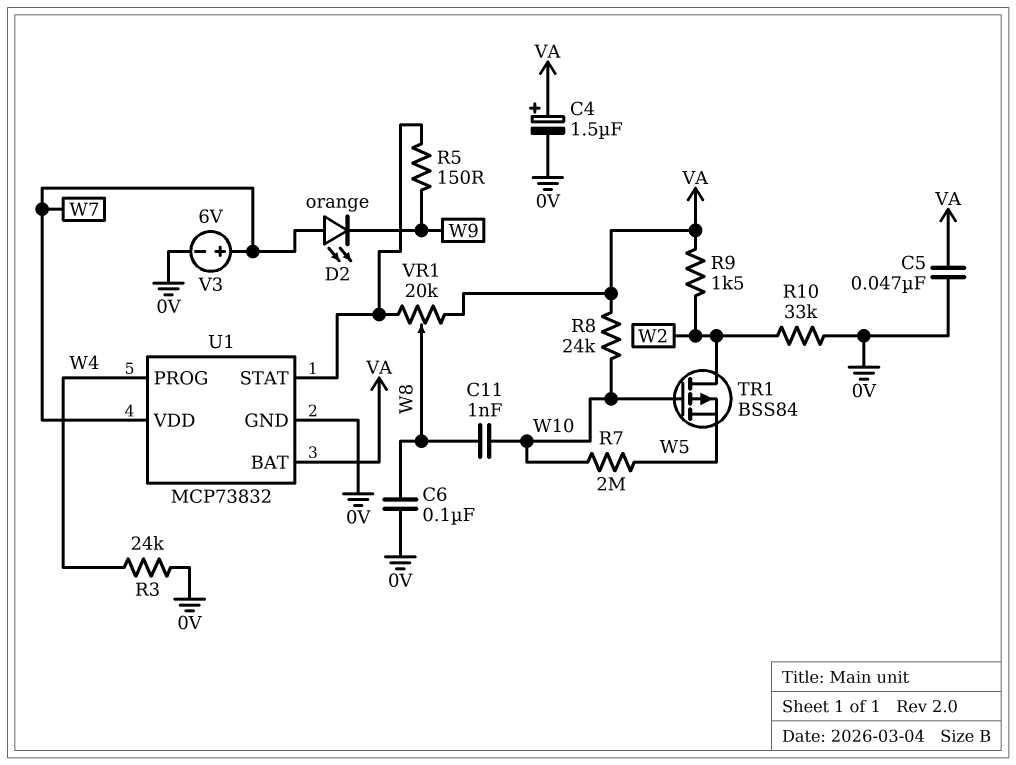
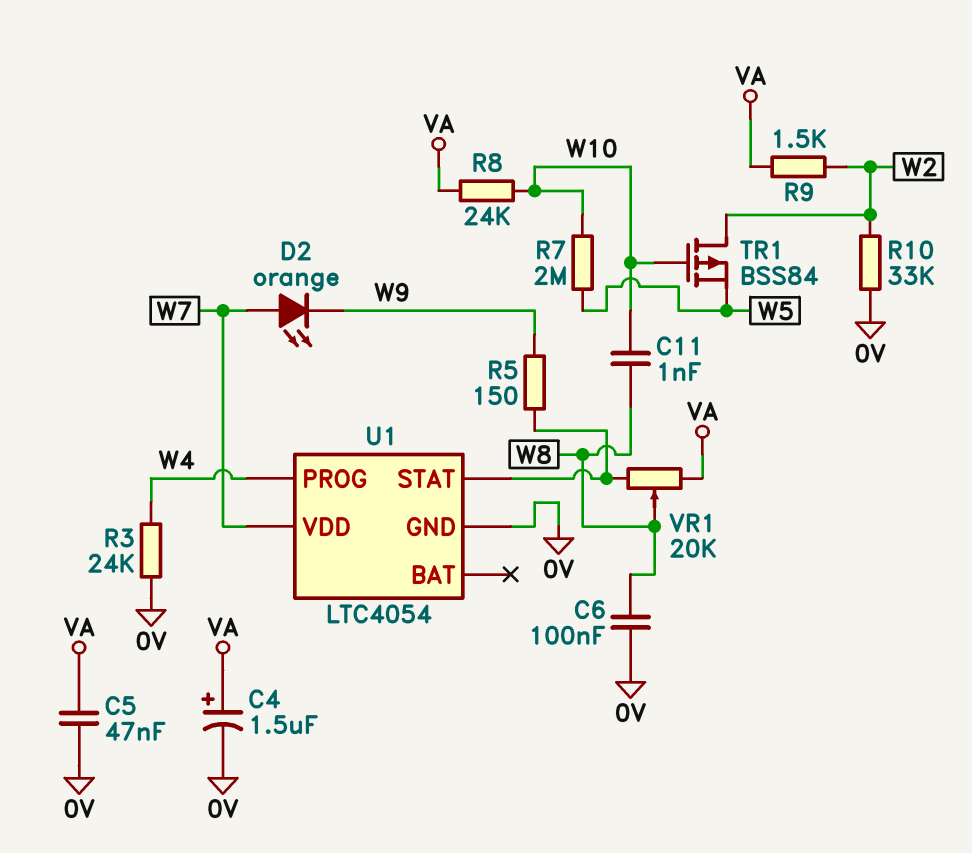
U1: MCP73832 -> LTC4054
U1 pin BAT: VA -> none
V3: 6V (plus W7, minus 0V) -> none

